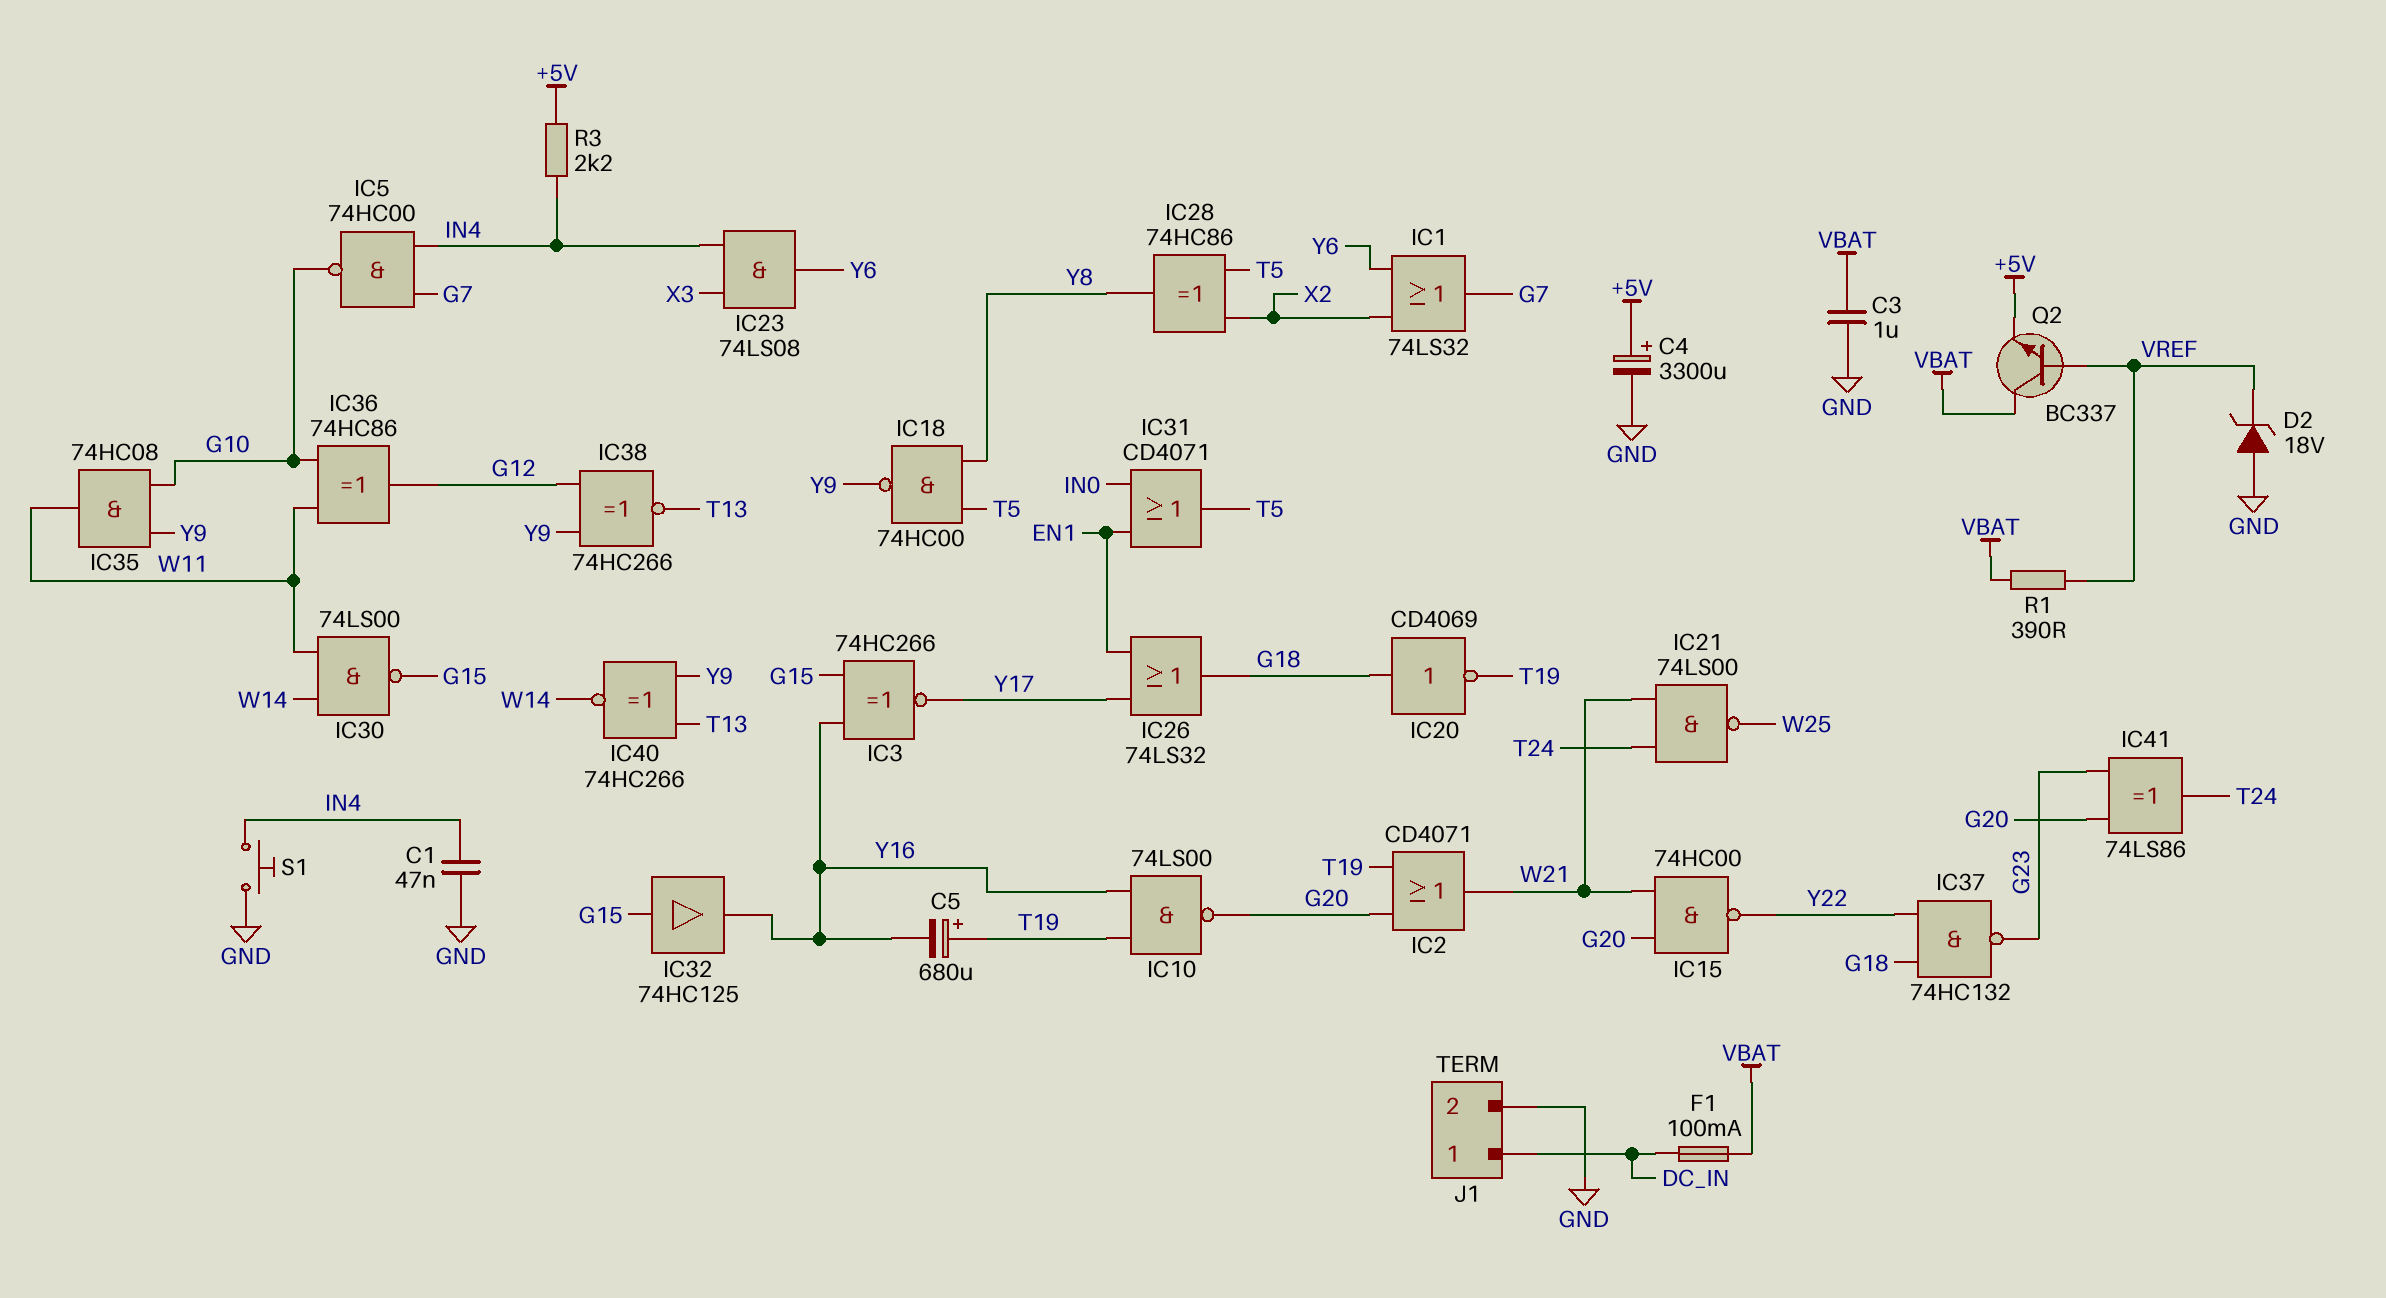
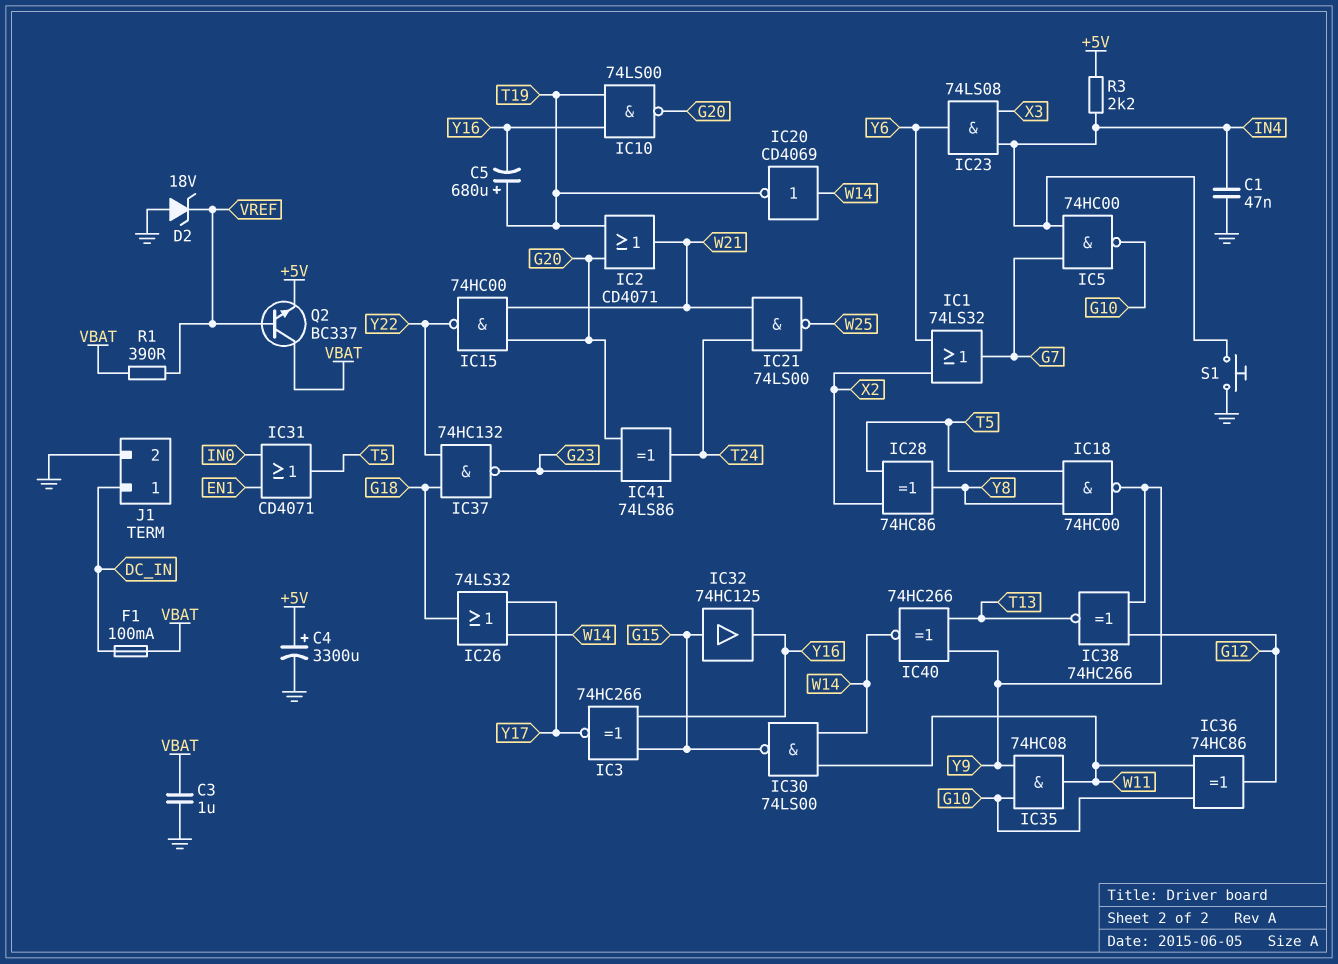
IC20: NOT CD4069 (in G18, out T19) -> NOT CD4069 (in W14, out T19)
IC26: OR 74LS32 (in EN1, in Y17, out G18) -> OR 74LS32 (in W14, in Y17, out G18)

